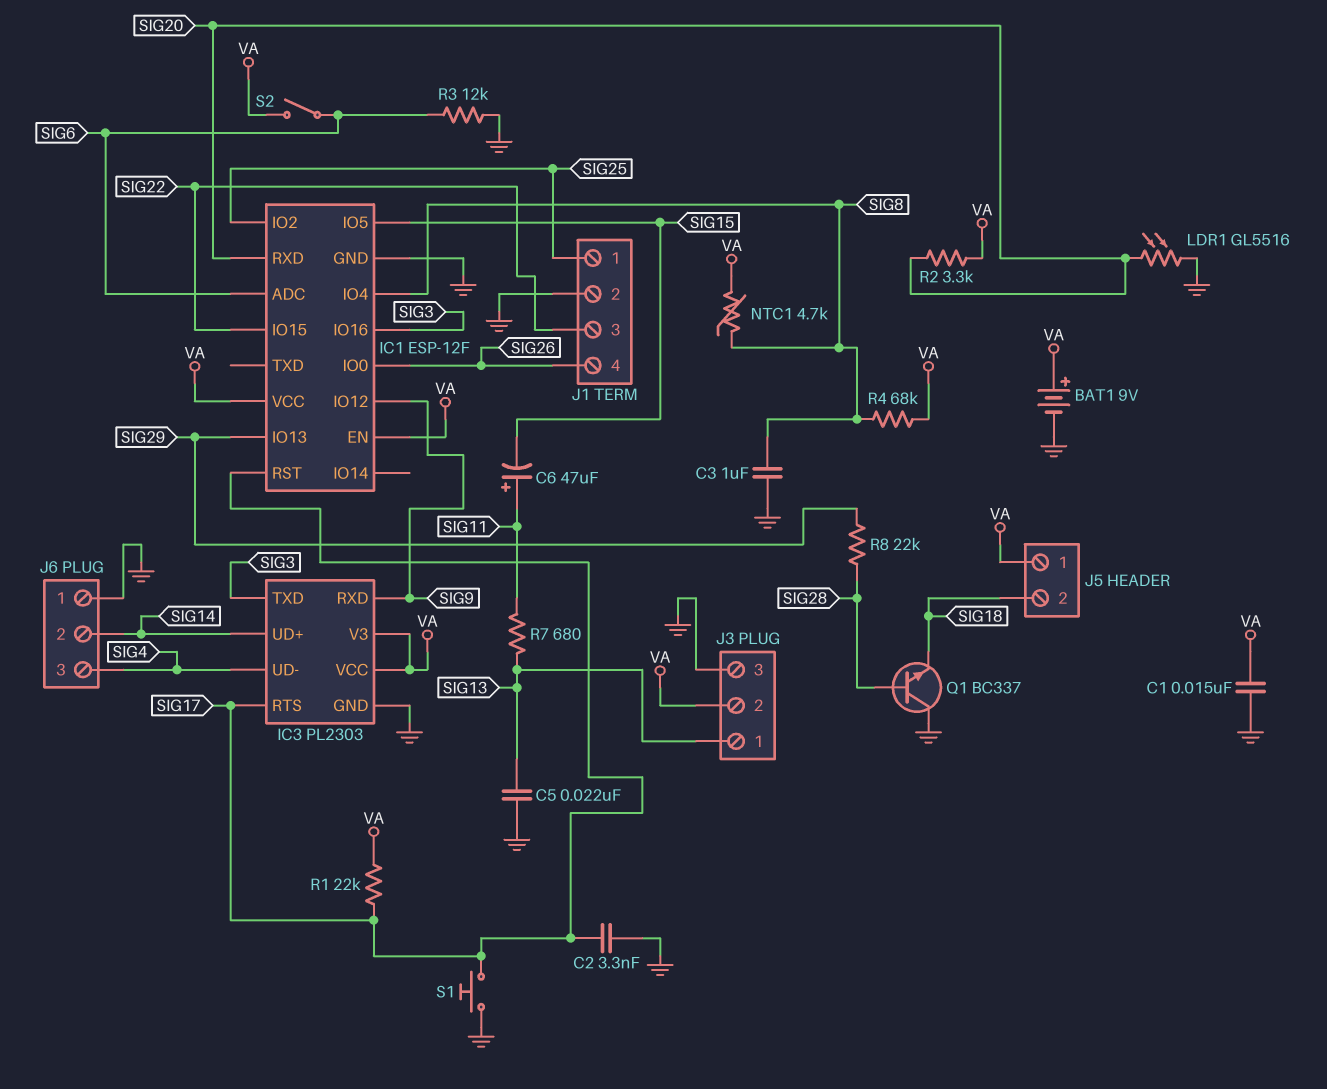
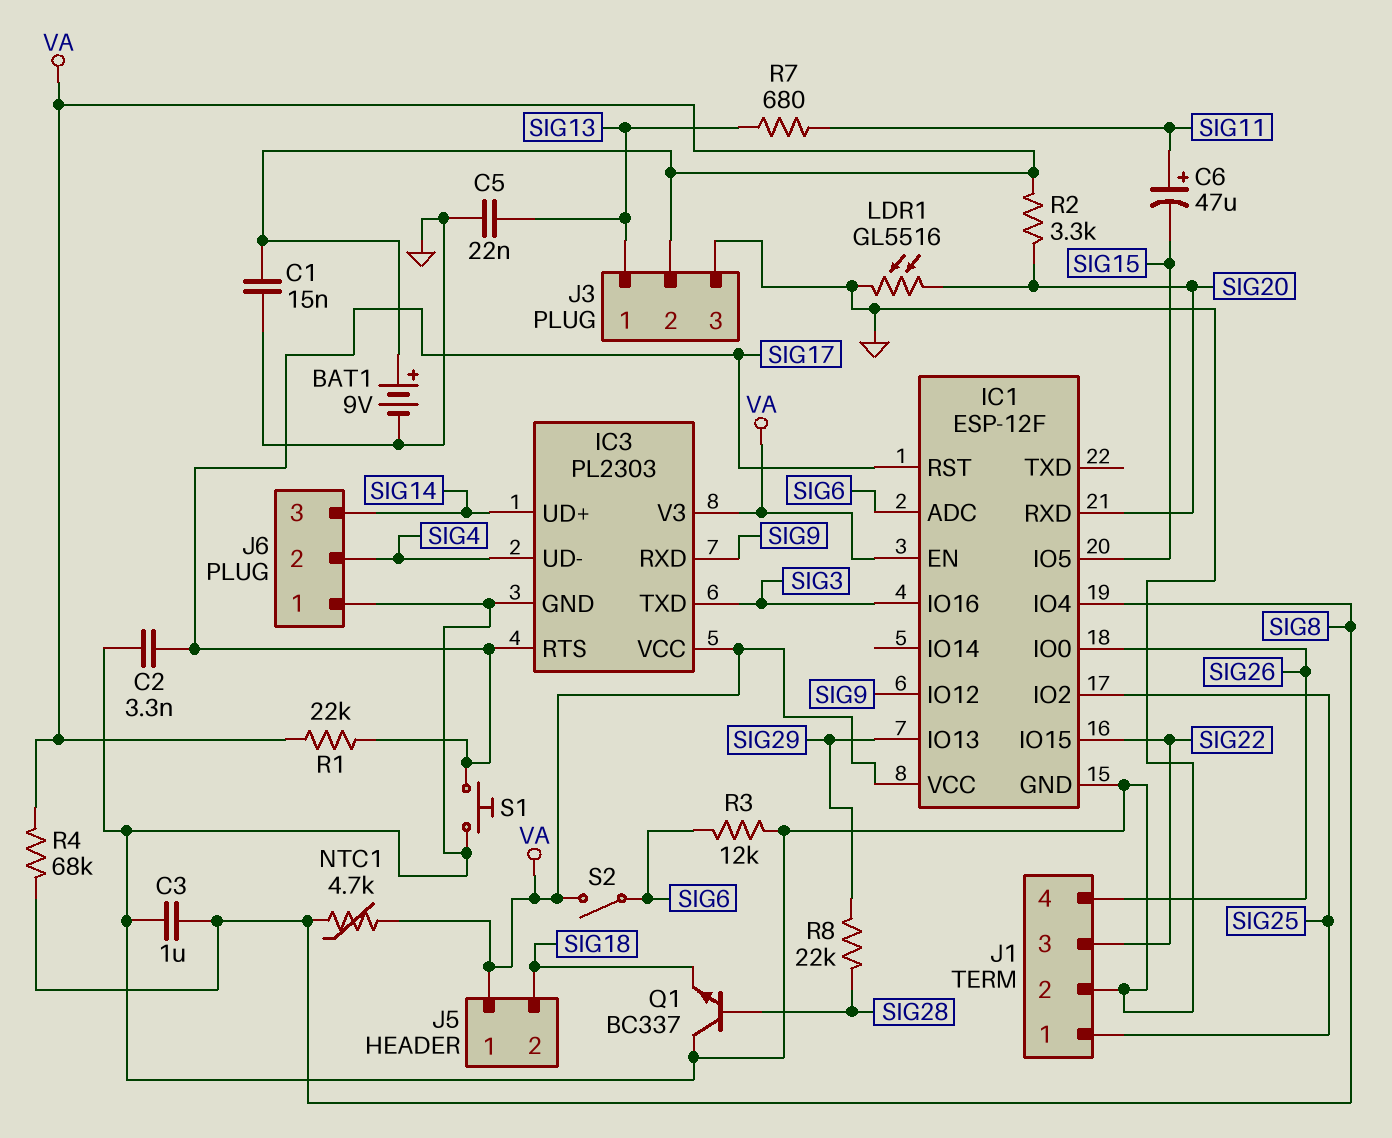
J6 pin 2: SIG14 -> SIG4
J6 pin 3: SIG4 -> SIG14

